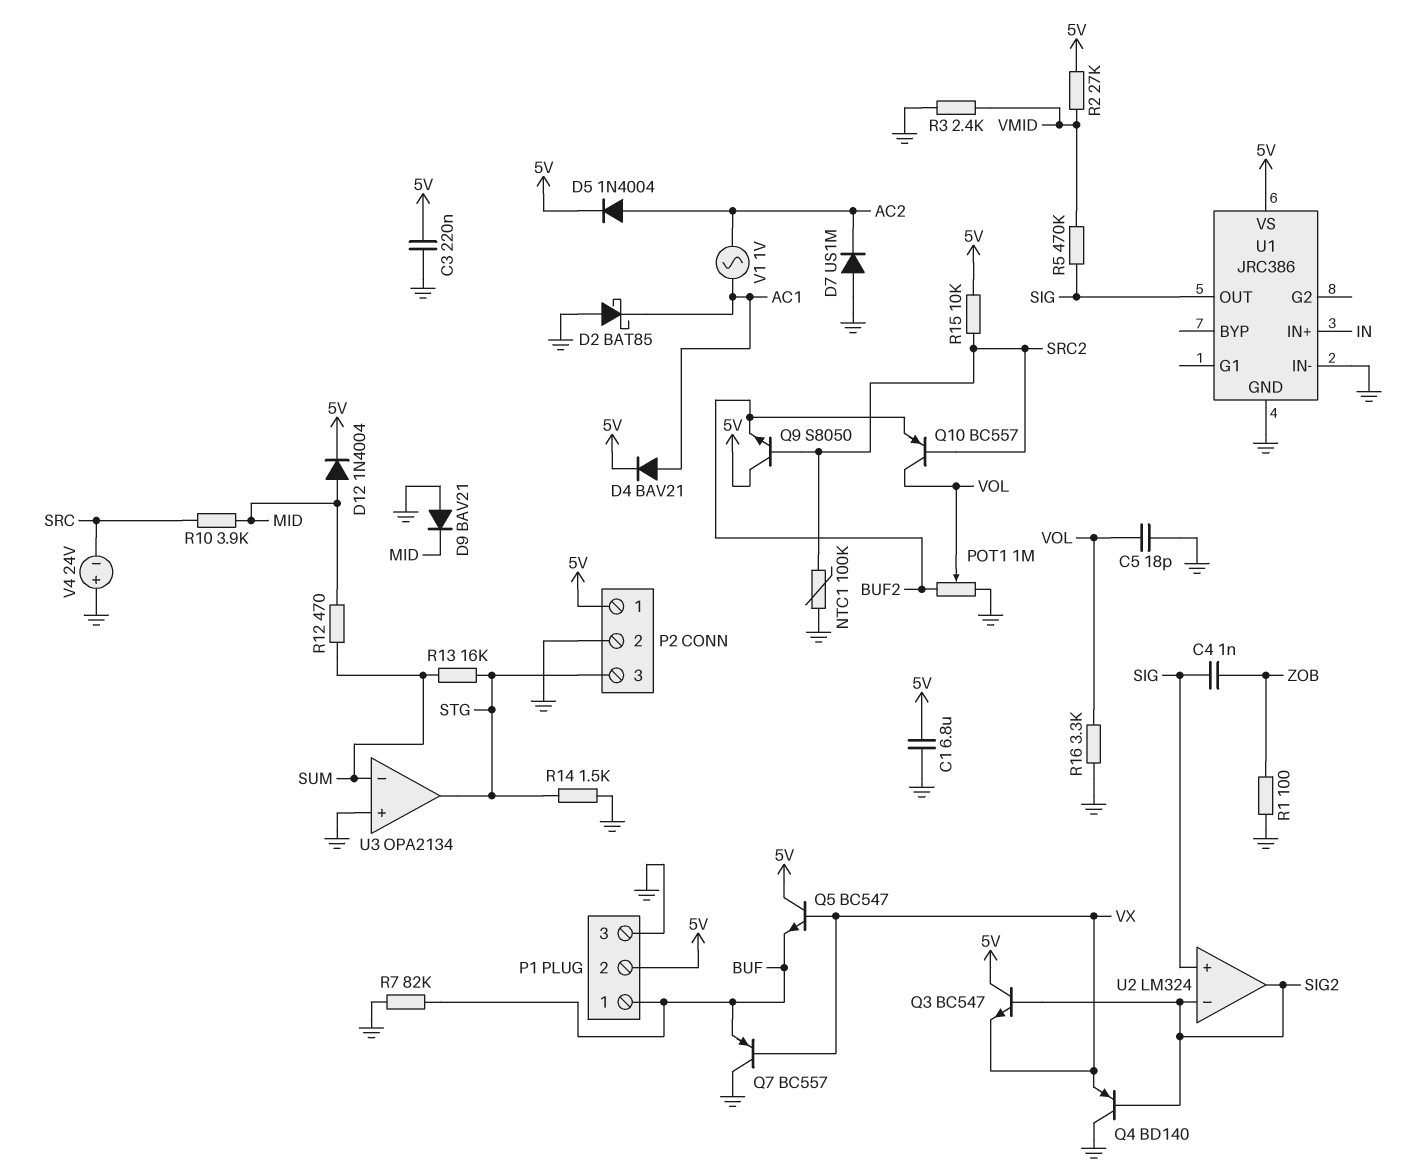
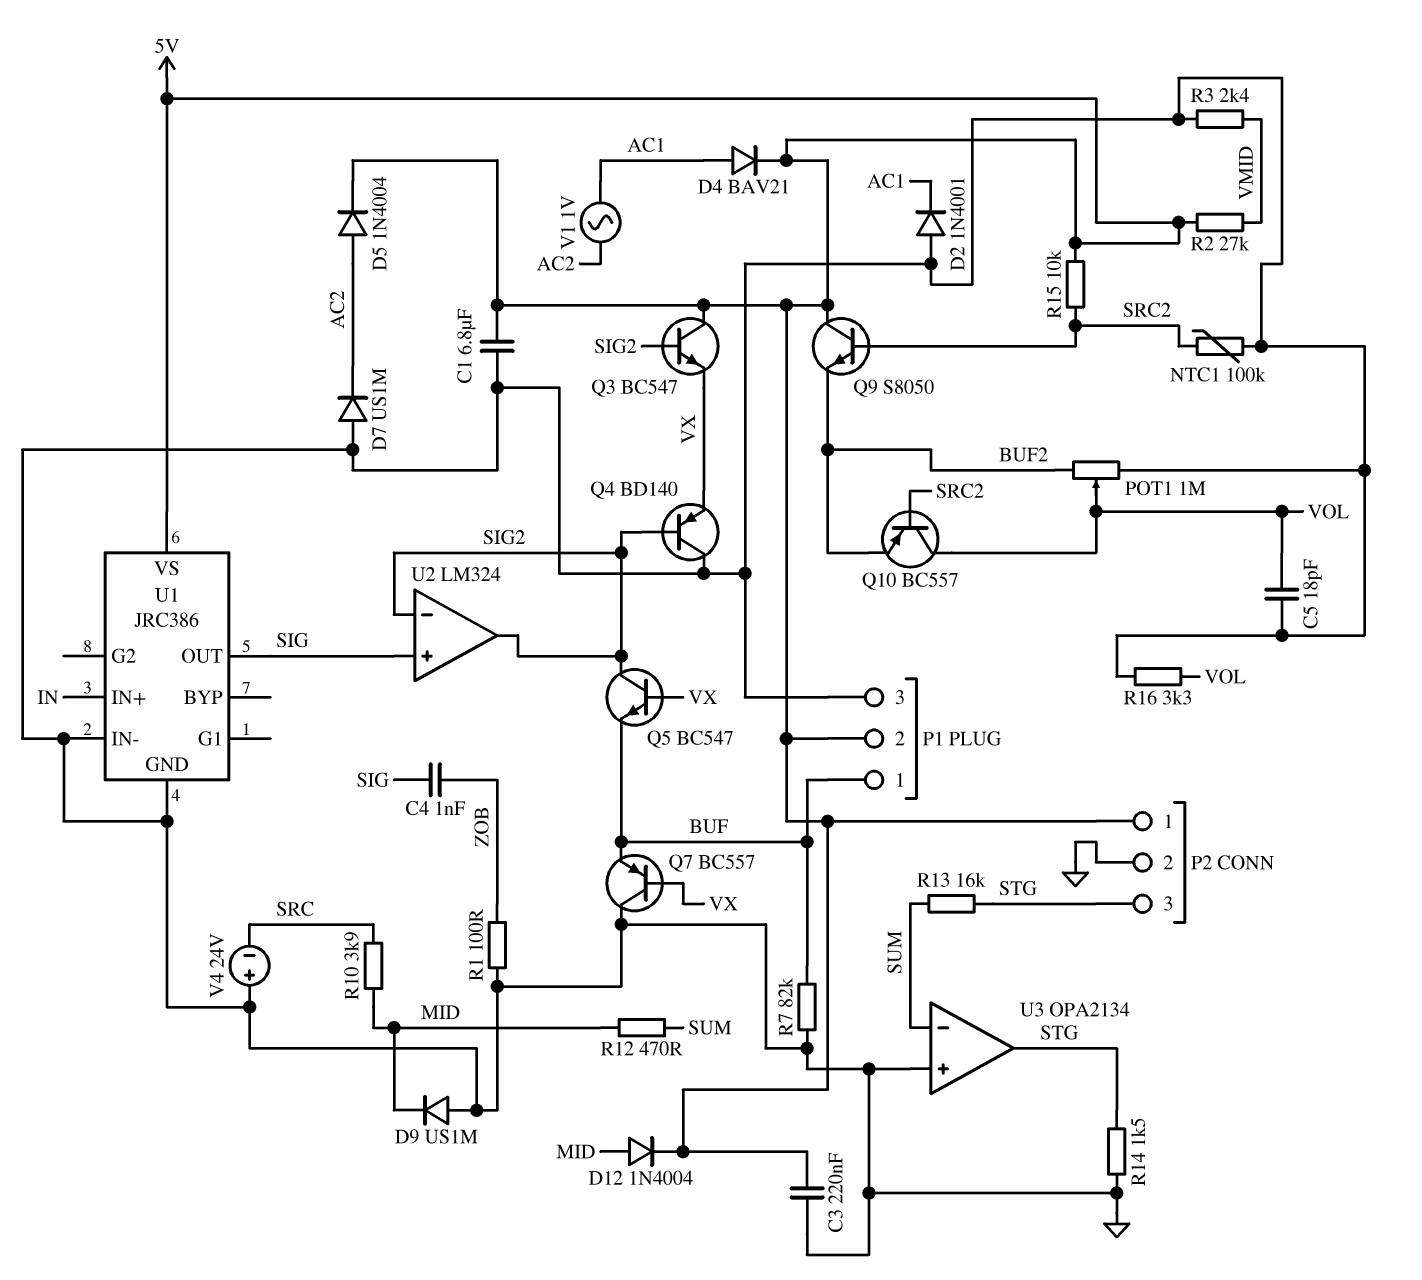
D2: schottky BAT85 (A GND, K AC1) -> diode 1N4001 (A GND, K AC1)
D9: diode BAV21 (A GND, K MID) -> diode US1M (A GND, K MID)
Q5: NPN BC547 (B VX, C 5V, E BUF) -> NPN BC547 (B VX, C SIG2, E BUF)
R5: 470k (SIG, VMID) -> none

